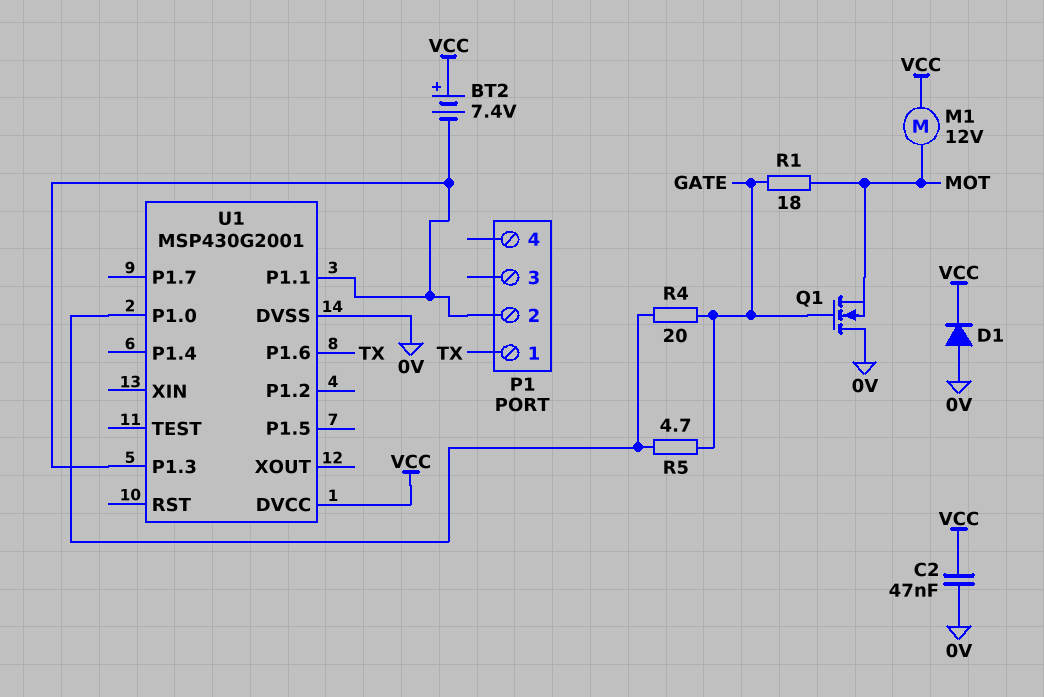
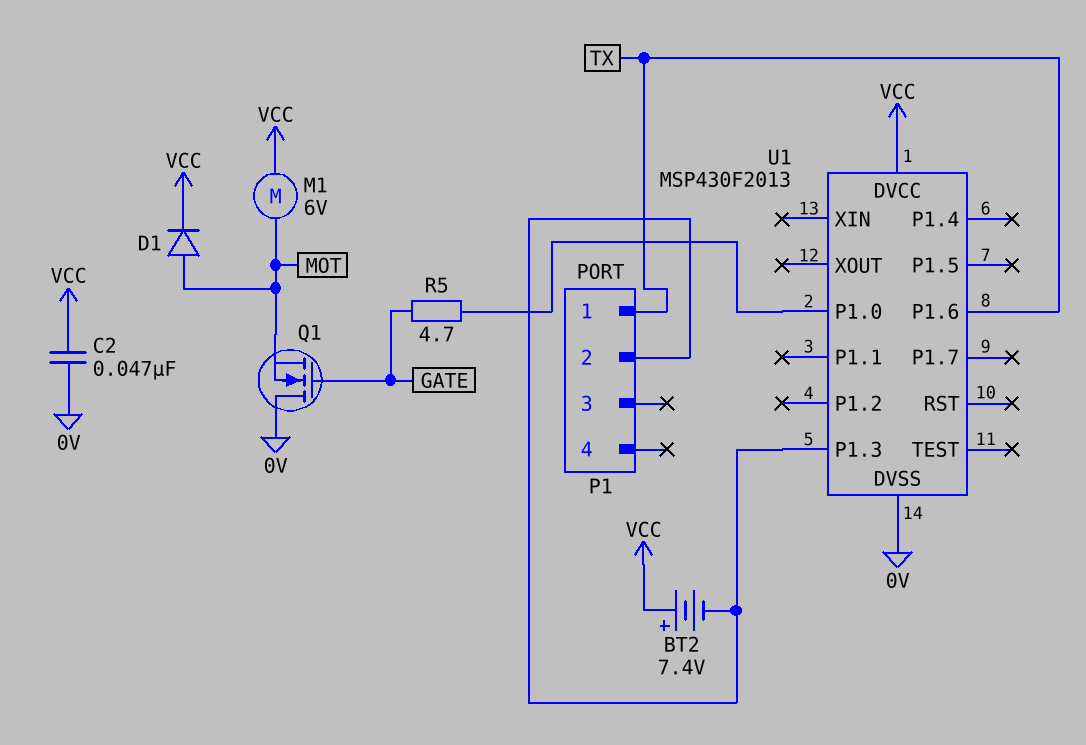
D1: diode (A 0V, K VCC) -> diode (A MOT, K VCC)
M1: motor 12V (MOT, VCC) -> motor 6V (MOT, VCC)
R1: 18 (GATE, MOT) -> none
R4: 20 (GATE, U1/P1.0) -> none
U1: MSP430G2001 -> MSP430F2013
U1 pin P1.1: P1/2 -> none

